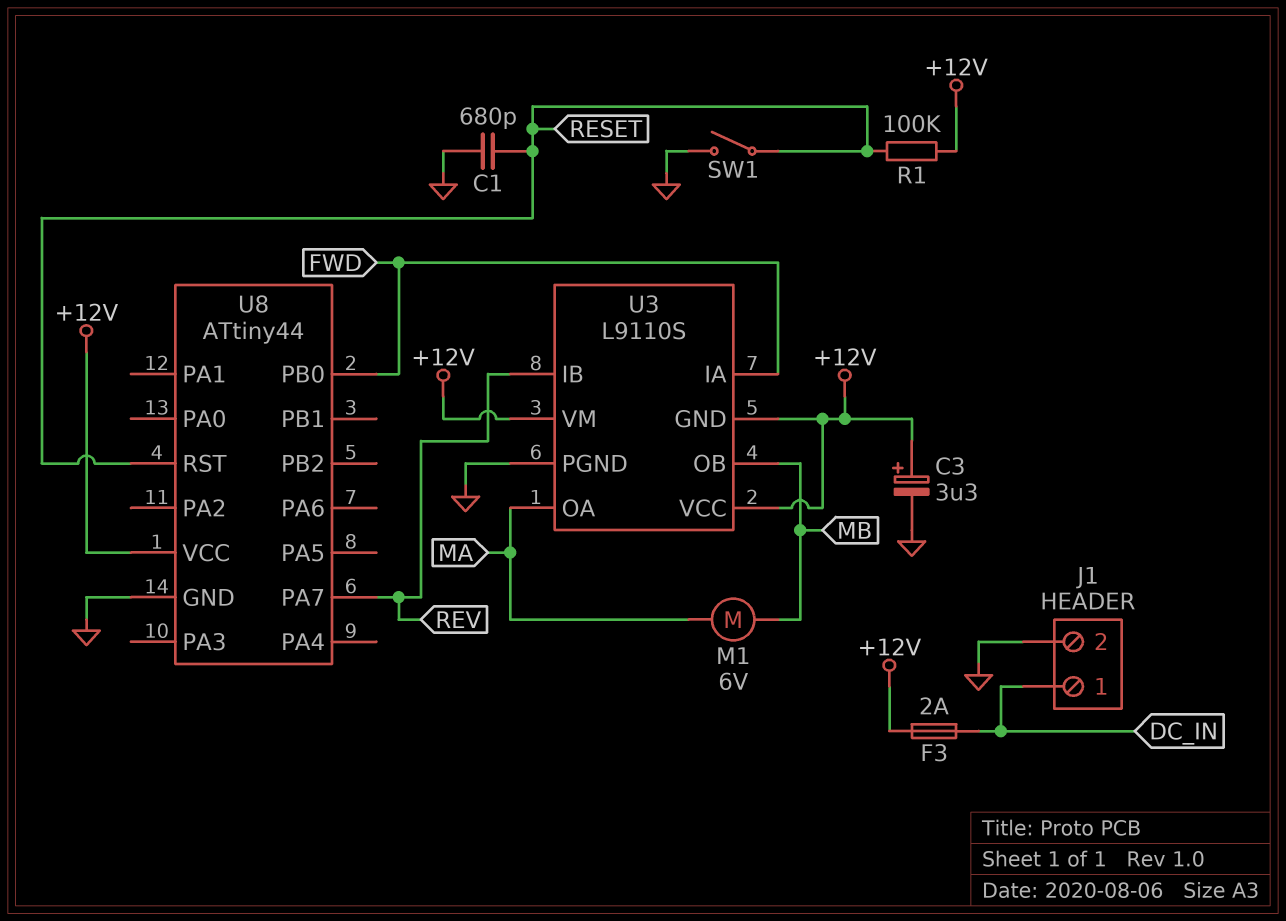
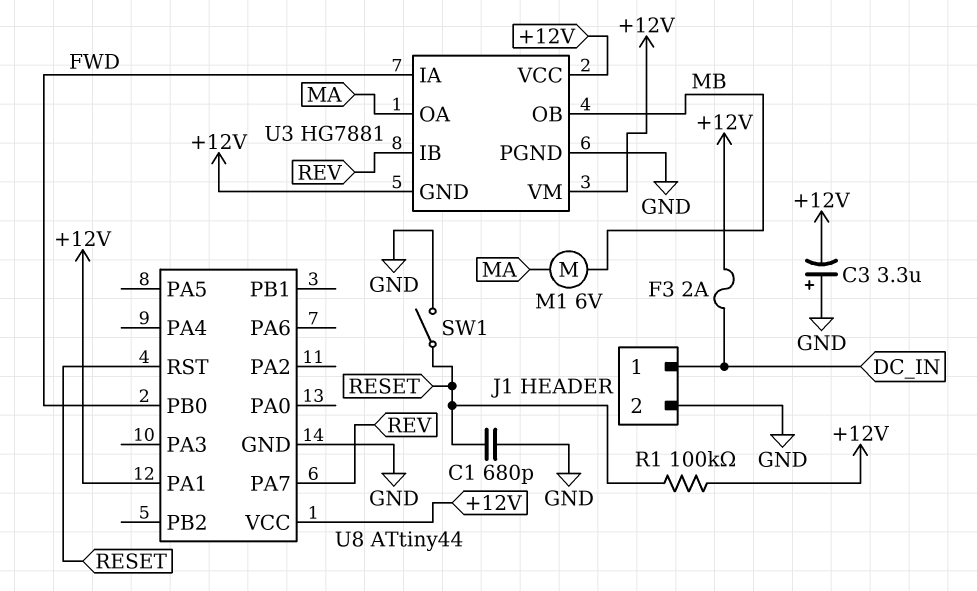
C3: 3.3uF (plus +12V, minus GND) -> 3.3uF (plus GND, minus +12V)
U3: L9110S -> HG7881
U8 pin PA1: none -> +12V

